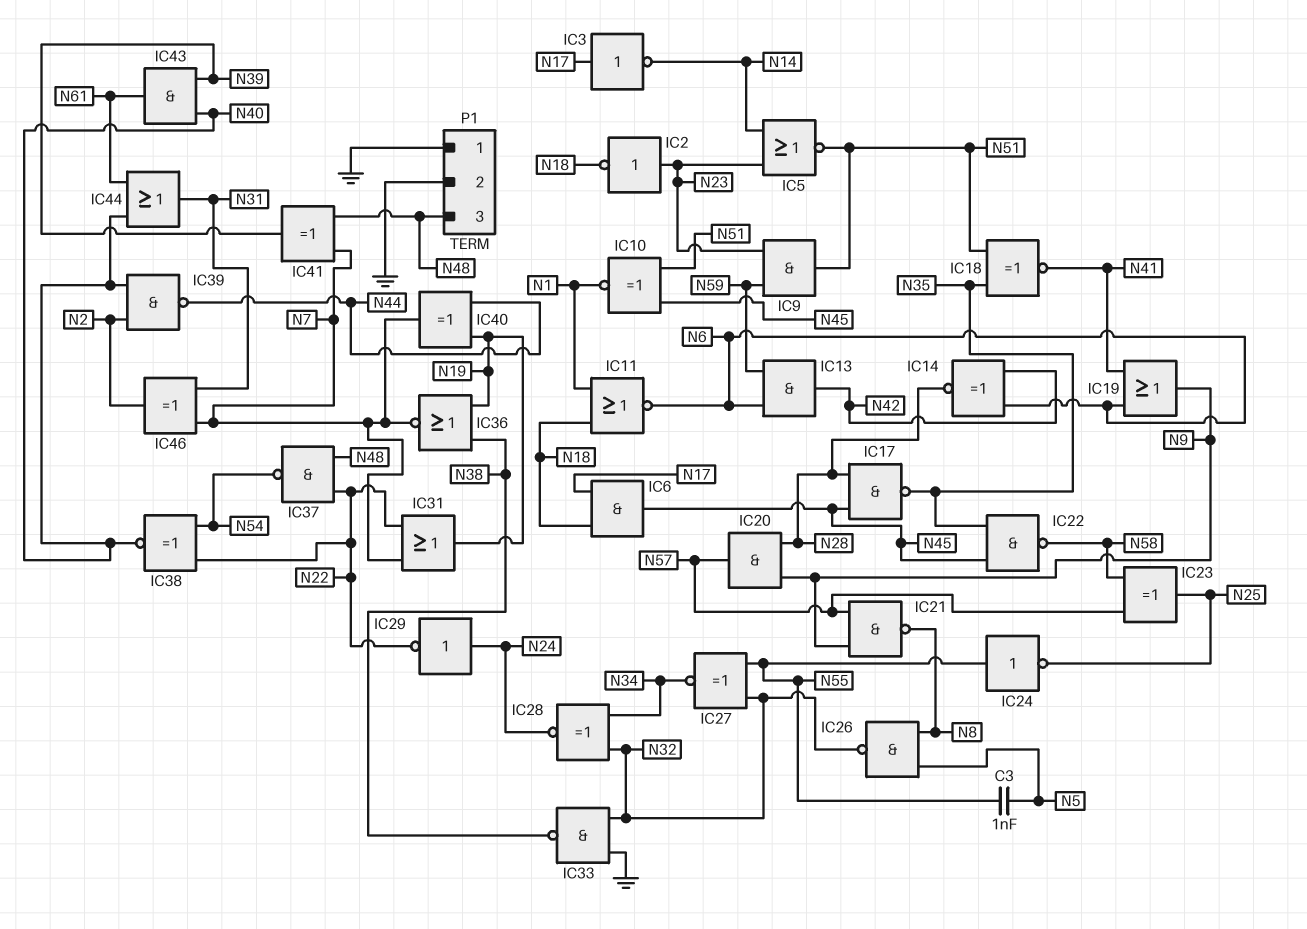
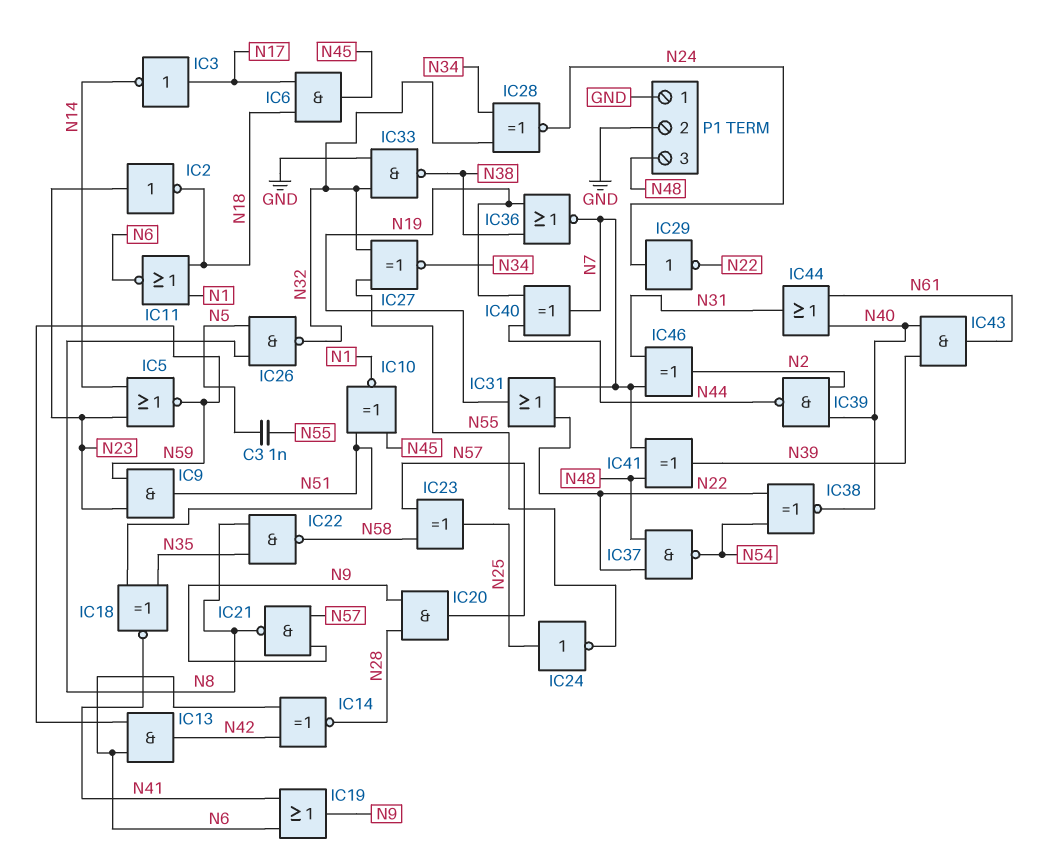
IC5: NOR (in N14, in N23, out N51) -> NOR (in N14, in N23, out N59)
IC17: NAND (in N28, in N45, out N35) -> none
IC22: NAND (in N35, in N45, out N58) -> NAND (in N8, in N35, out N58)
IC24: NOT (in N55, out N25) -> NOT (in N25, out N55)

